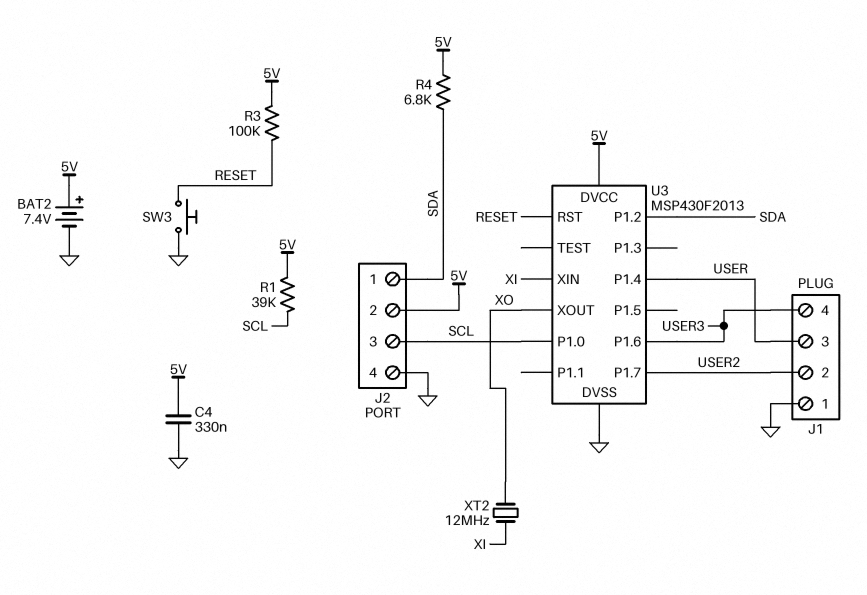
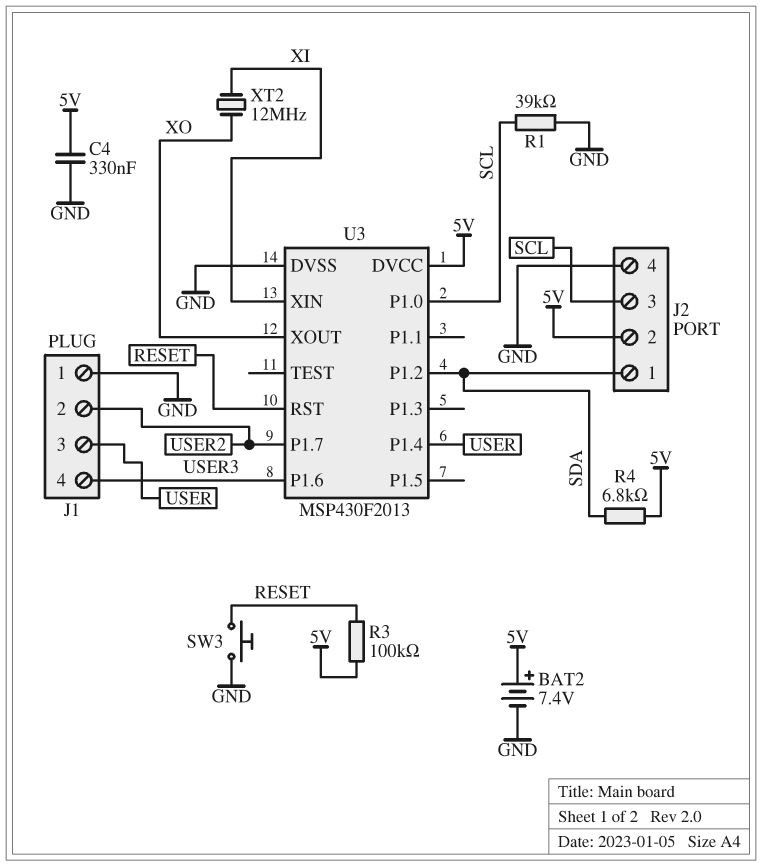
R1: 39k (5V, SCL) -> 39k (GND, SCL)

